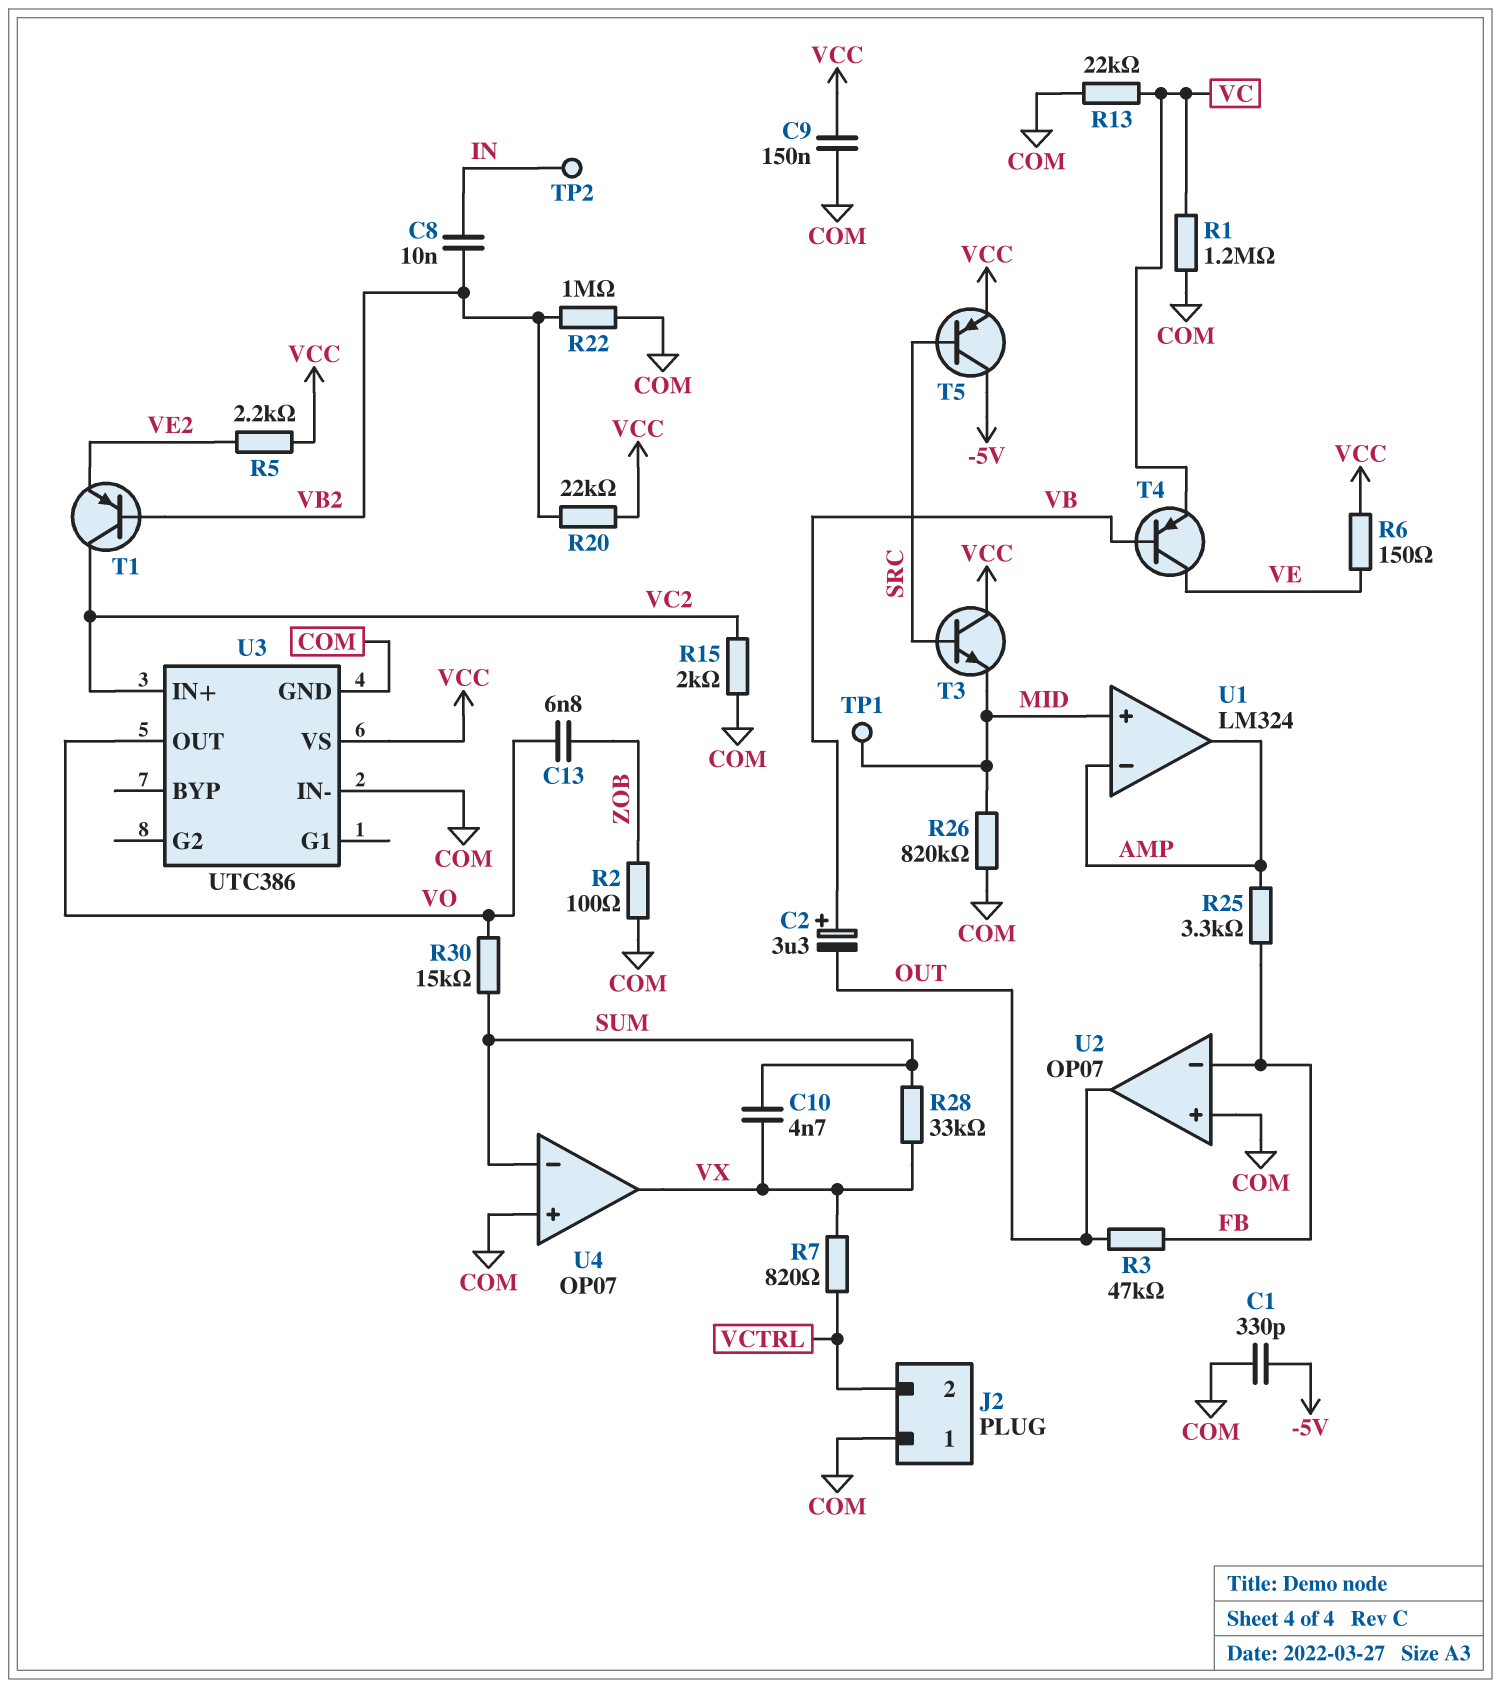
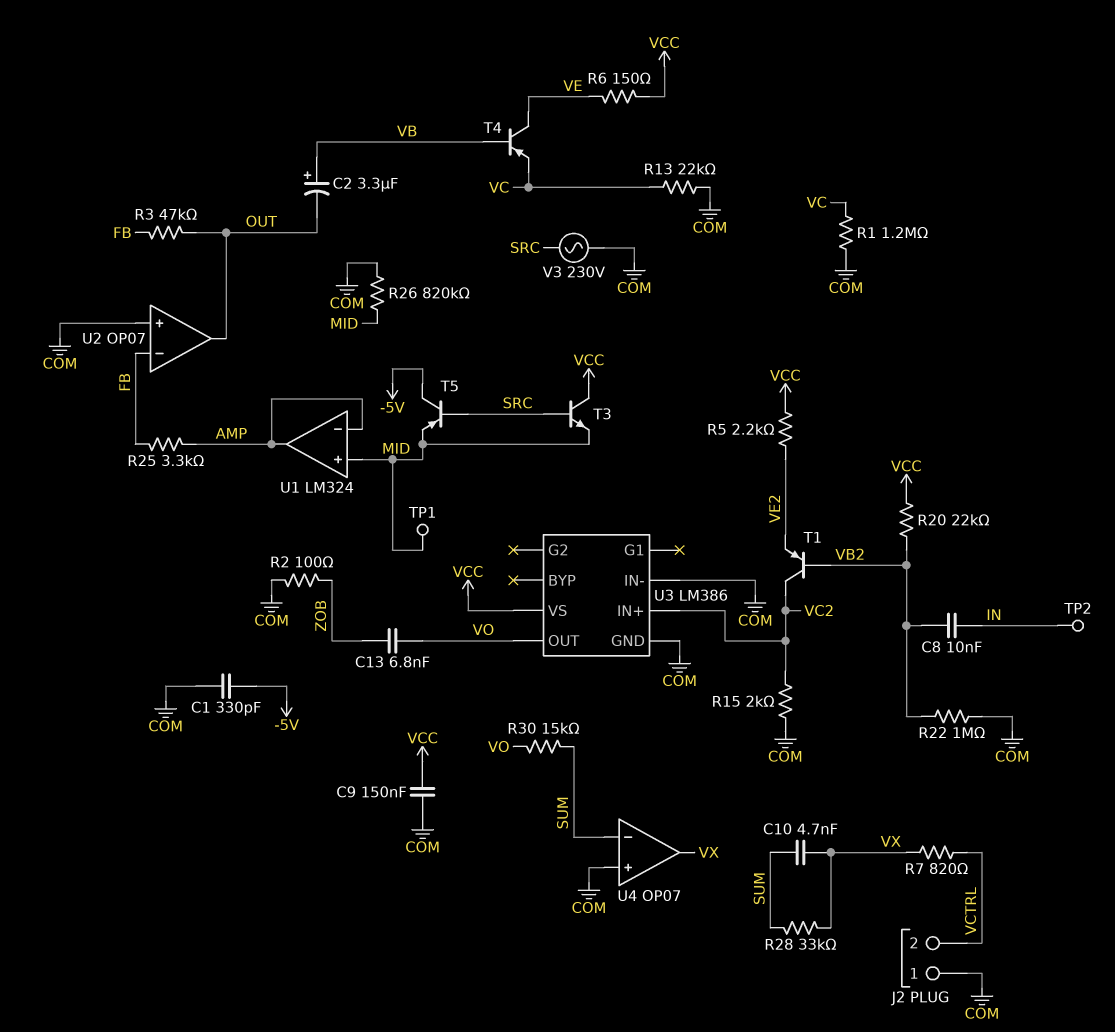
T5: PNP (B SRC, C -5V, E VCC) -> PNP (B SRC, C -5V, E MID)
U3: UTC386 -> LM386
V3: none -> AC 230V (COM, SRC)

